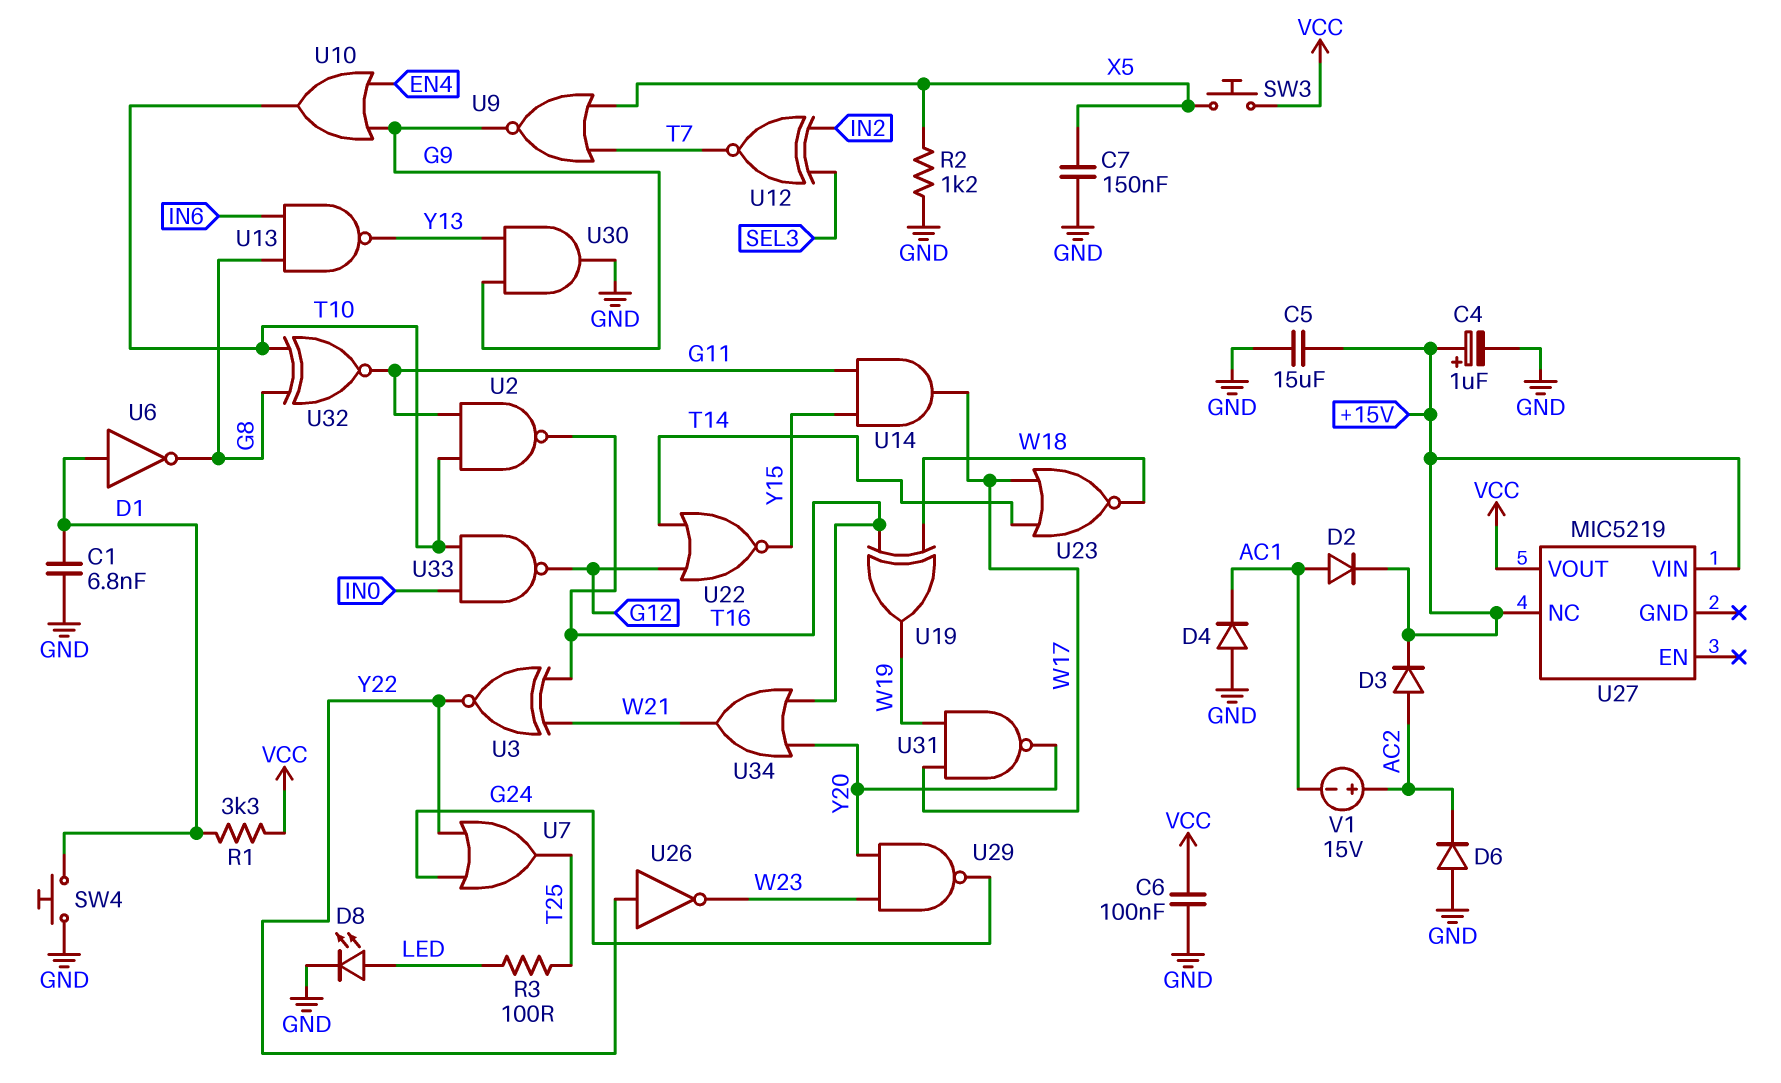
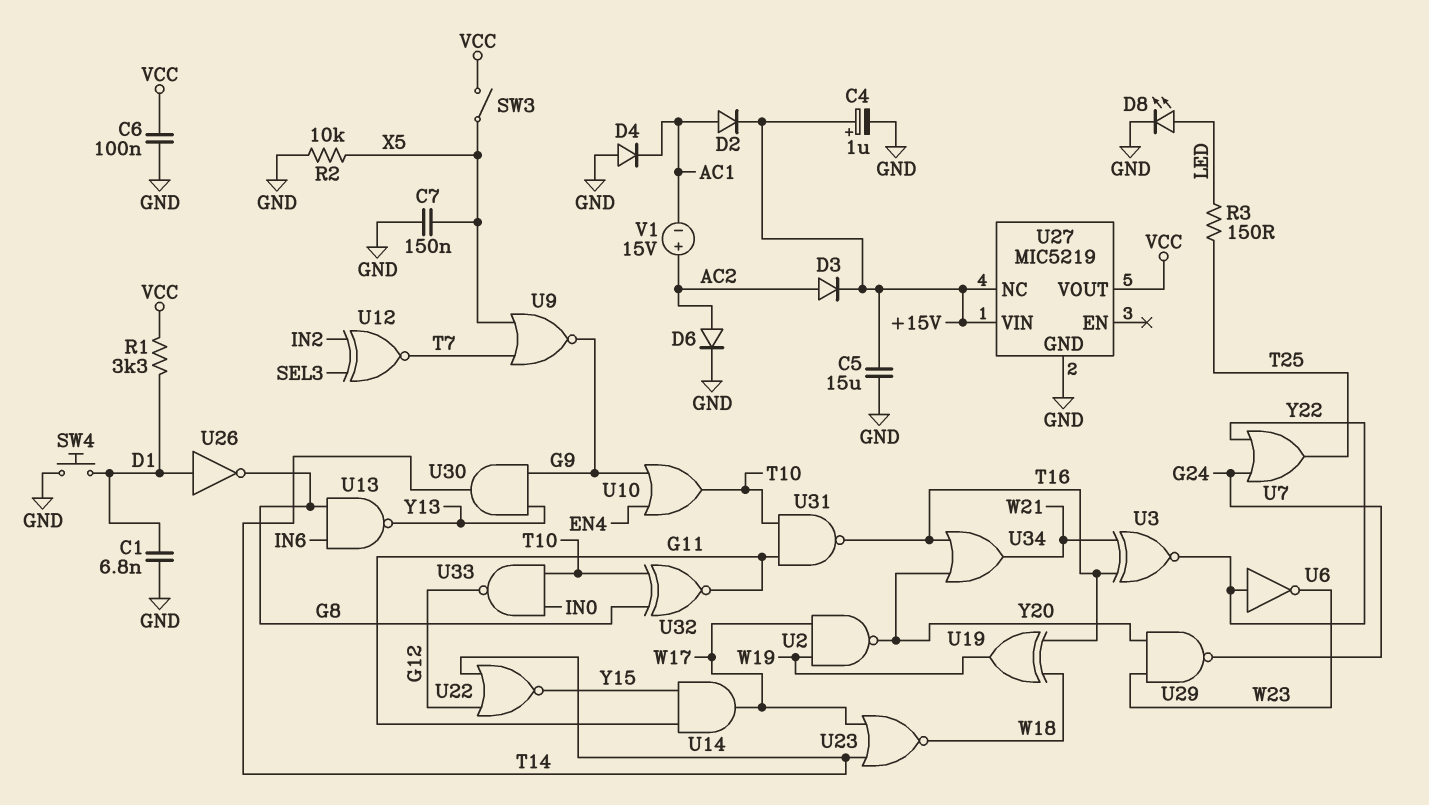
D6: diode (A GND, K AC2) -> diode (A AC2, K GND)
R2: 1.2k (GND, X5) -> 10k (GND, X5)
R3: 100 (LED, T25) -> 150 (LED, T25)
SW3: button (VCC, X5) -> switch (VCC, X5)
U2: NAND (in G11, in T10, out T16) -> NAND (in W17, in W19, out Y20)
U6: NOT (in D1, out G8) -> NOT (in Y22, out W23)
U26: NOT (in Y22, out W23) -> NOT (in D1, out G8)
U27 pin GND: none -> GND
U30: AND (in G9, in Y13, out GND) -> AND (in G9, in Y13, out T14)
U31: NAND (in W17, in W19, out Y20) -> NAND (in G11, in T10, out T16)

